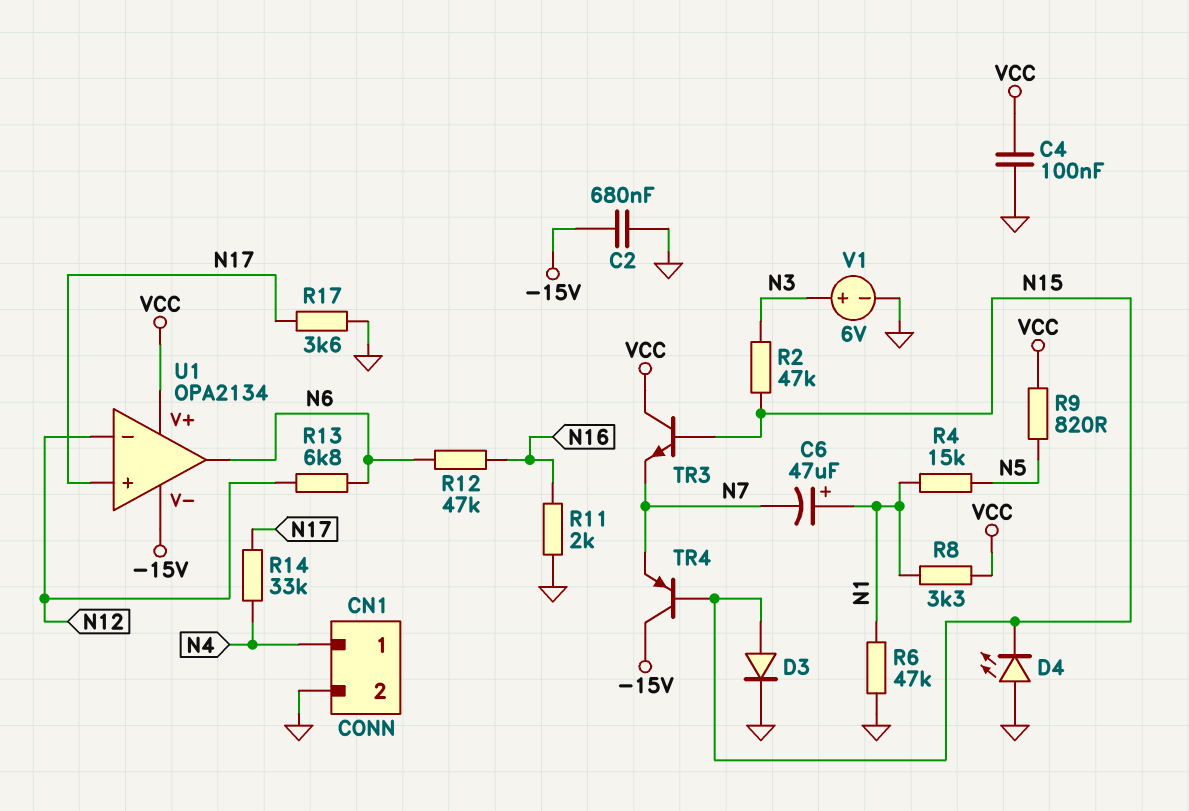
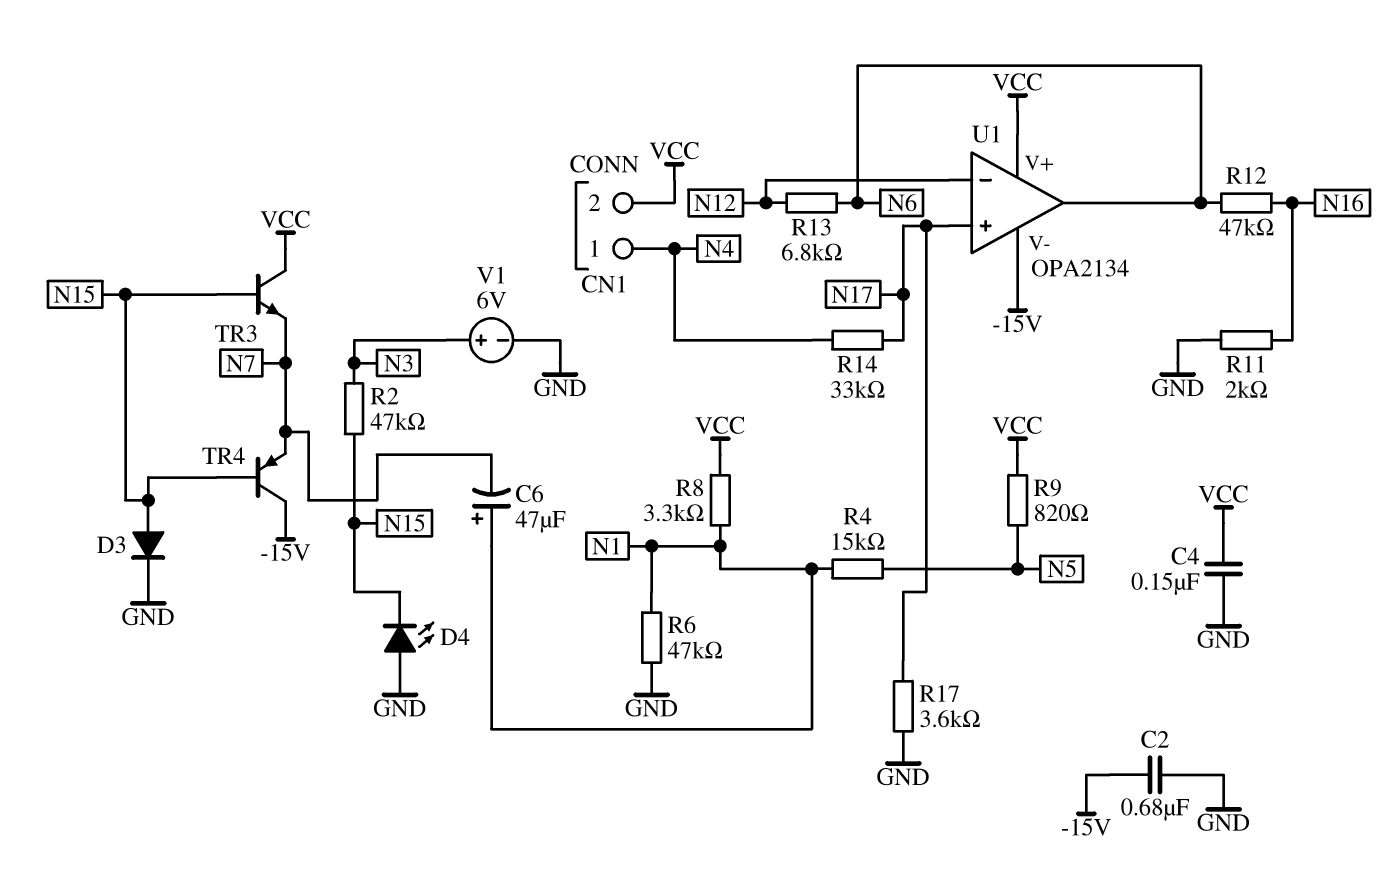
C4: 100nF (GND, VCC) -> 150nF (GND, VCC)
CN1 pin 2: GND -> VCC

